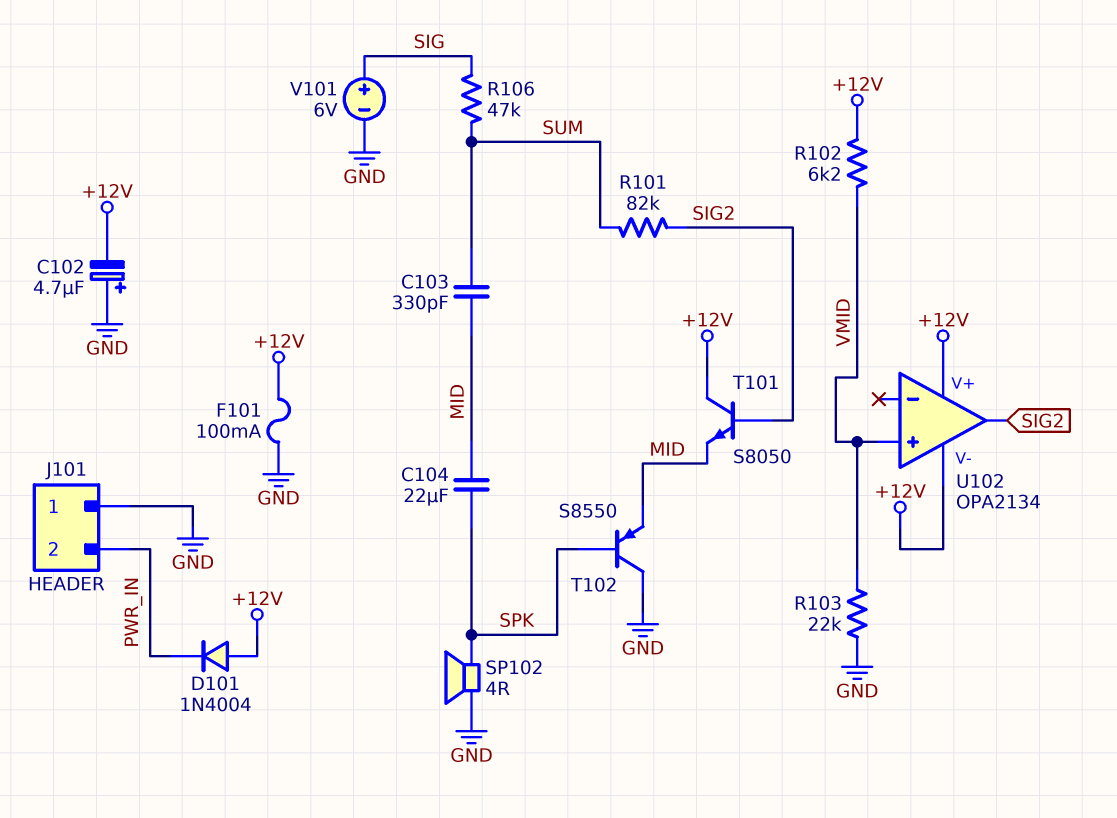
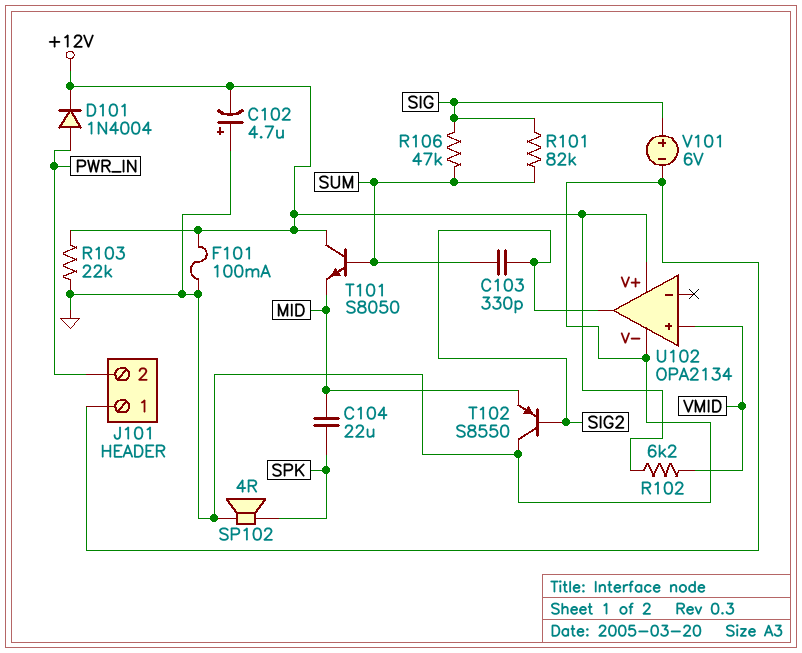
C103: 330pF (MID, SUM) -> 330pF (SIG2, SUM)
D101: diode 1N4004 (A +12V, K PWR_IN) -> diode 1N4004 (A PWR_IN, K +12V)
R101: 82k (SIG2, SUM) -> 82k (SIG, SUM)
R103: 22k (GND, VMID) -> 22k (+12V, GND)
T101: NPN S8050 (B SIG2, C +12V, E MID) -> NPN S8050 (B SUM, C +12V, E MID)
T102: PNP S8550 (B SPK, C GND, E MID) -> PNP S8550 (B SIG2, C GND, E MID)
U102 pin V-: +12V -> GND

